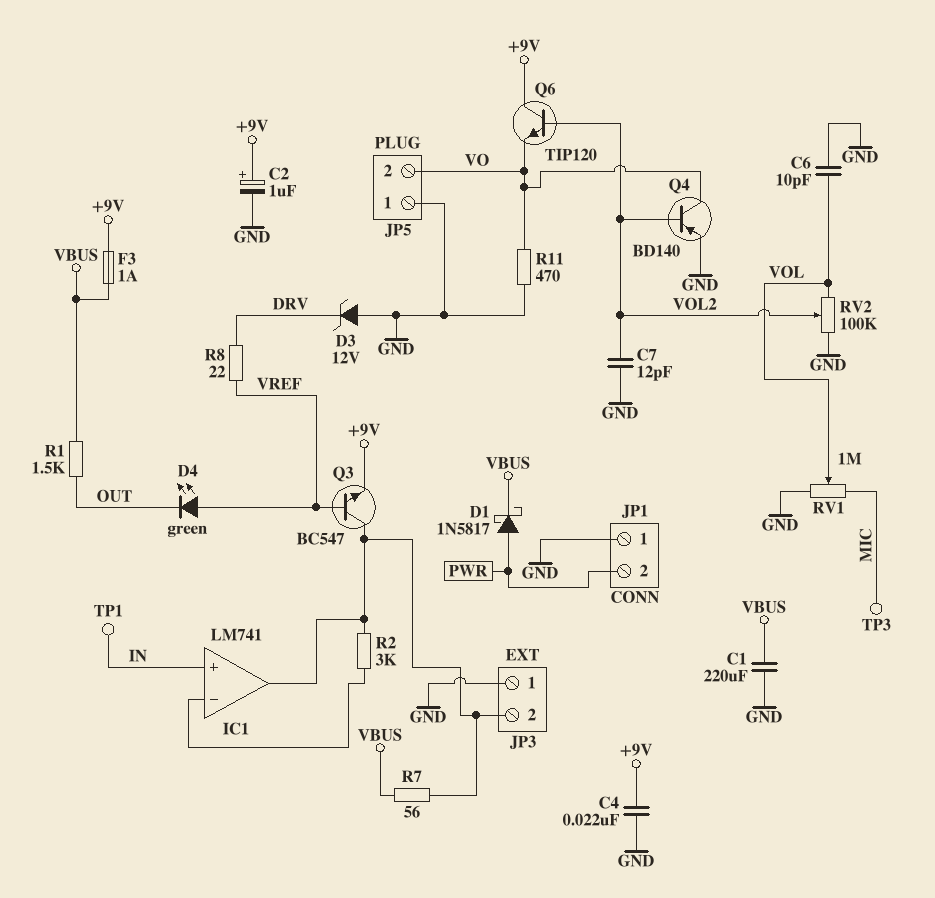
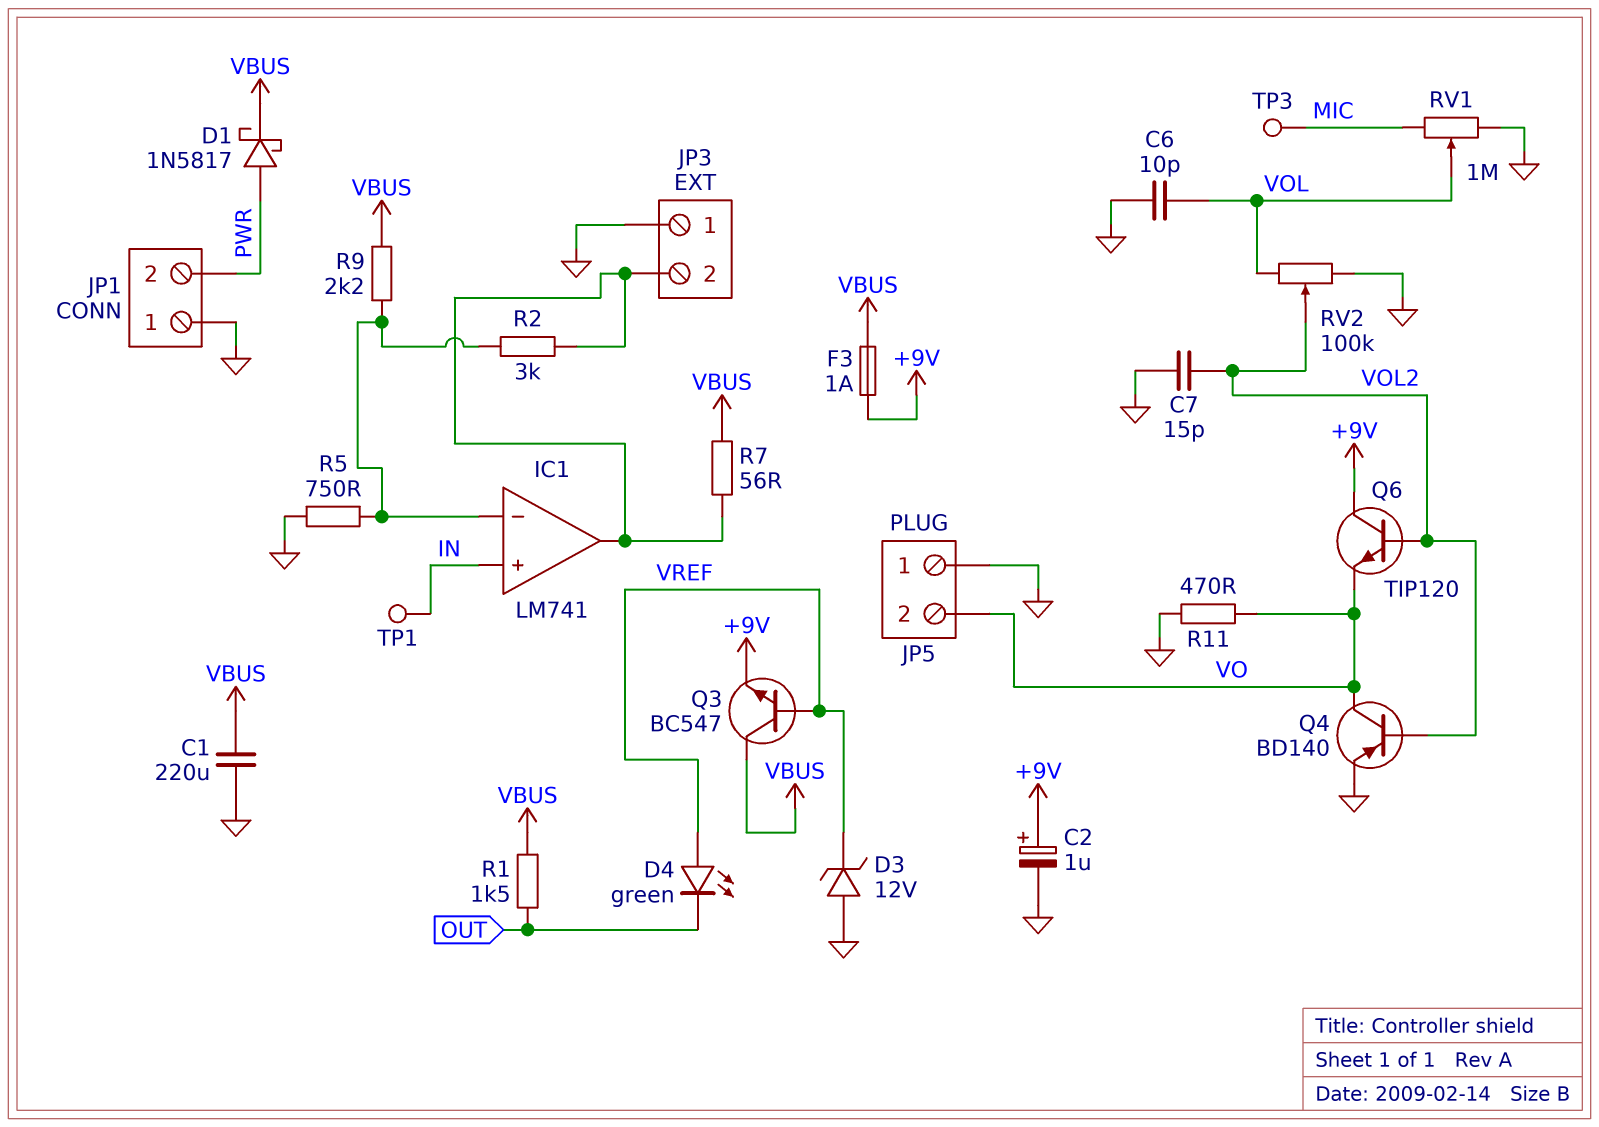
C4: 22nF (+9V, GND) -> none
C7: 12pF (GND, VOL2) -> 15pF (GND, VOL2)
D3: zener 12V (A GND, K DRV) -> zener 12V (A GND, K VREF)
Q3: NPN BC547 (B VREF, C IC1/out, E +9V) -> NPN BC547 (B VREF, C VBUS, E +9V)
R5: none -> 750 (GND, IC1/in-)
R8: 22 (DRV, VREF) -> none
R9: none -> 2.2k (IC1/in-, VBUS)

